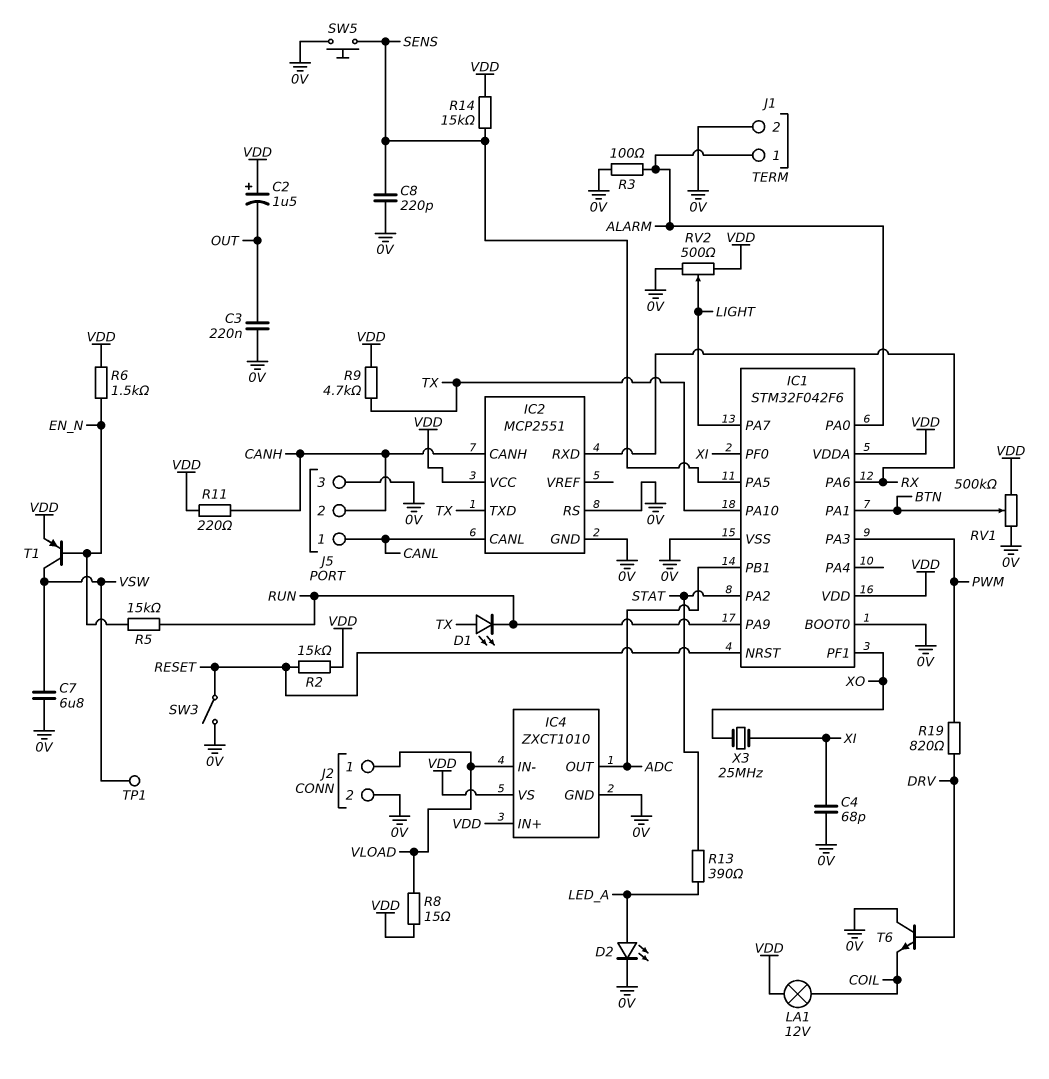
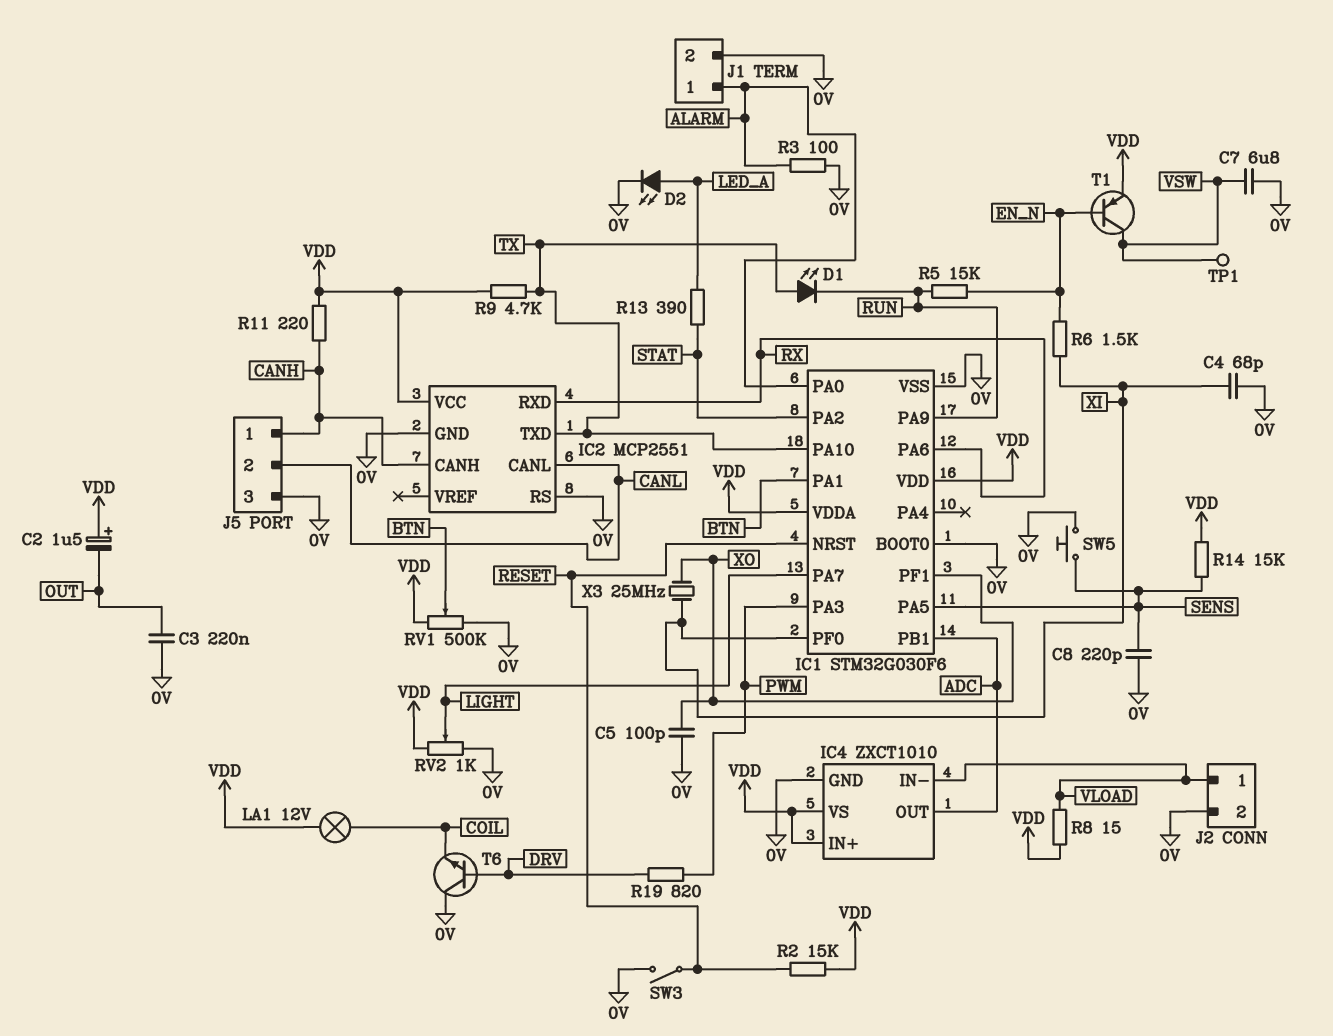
C5: none -> 100pF (0V, XO)
IC1: STM32F042F6 -> STM32G030F6
J5 pin 1: CANL -> CANH
J5 pin 2: CANH -> CANL
R6: 1.5k (EN_N, VDD) -> 1.5k (EN_N, XI)
RV2: 500 (0V, VDD, wiper LIGHT) -> 1k (0V, VDD, wiper LIGHT)

